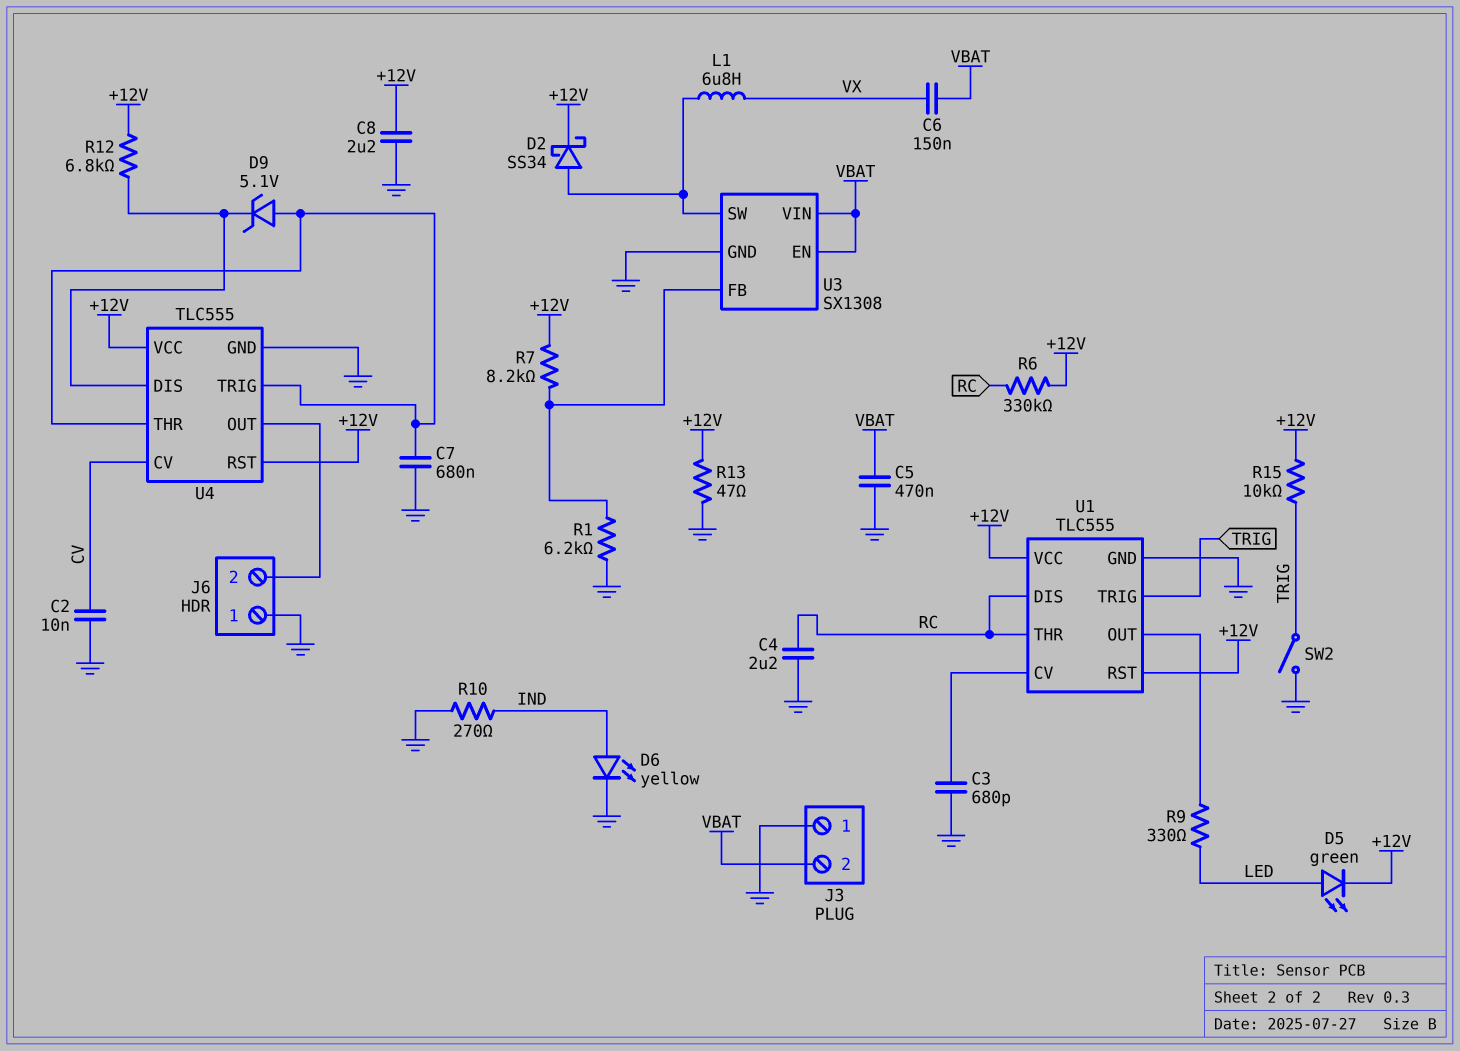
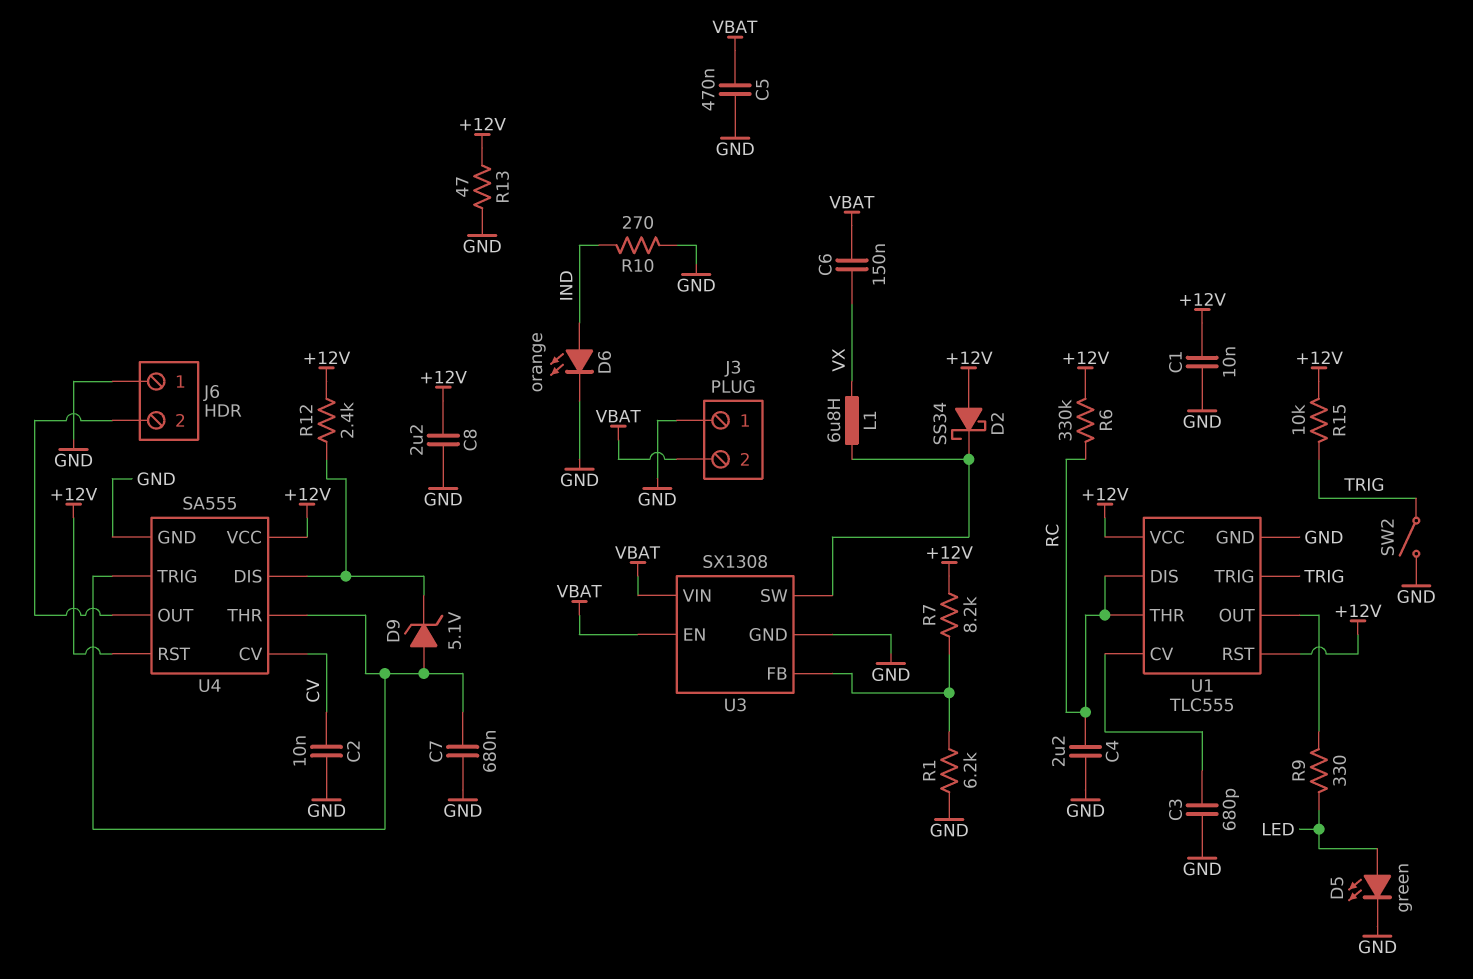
C1: none -> 10nF (+12V, GND)
D2: schottky SS34 (A U3/SW, K +12V) -> schottky SS34 (A +12V, K U3/SW)
D5: LED green (A LED, K +12V) -> LED green (A LED, K GND)
D6: LED yellow (A IND, K GND) -> LED orange (A IND, K GND)
R12: 6.8k (+12V, U4/DIS) -> 2.4k (+12V, U4/DIS)
U4: TLC555 -> SA555

